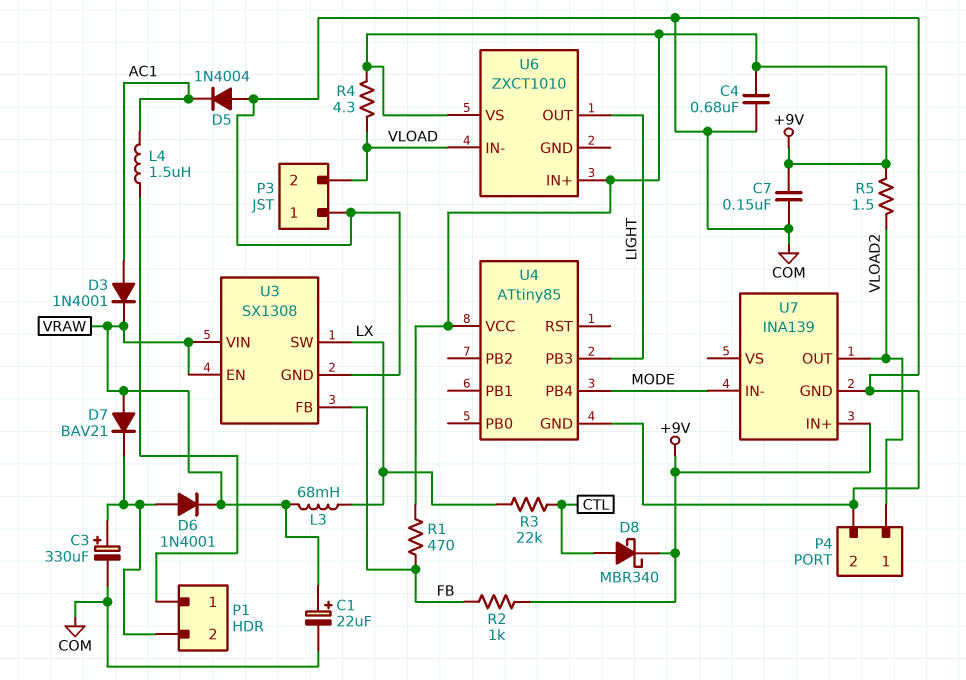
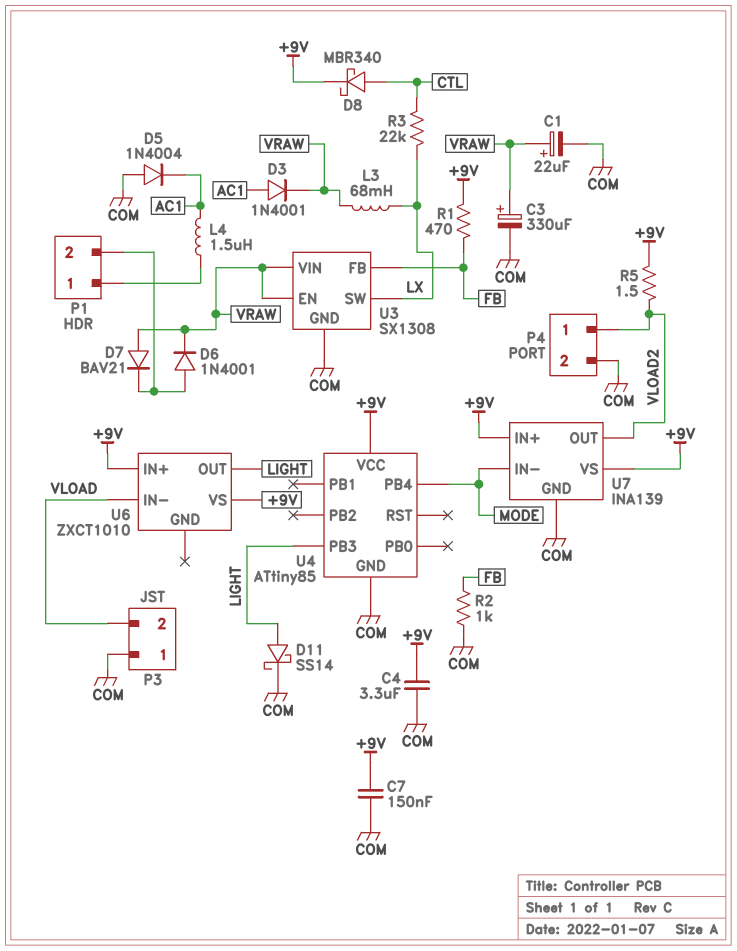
C3: 330uF (plus P1/2, minus COM) -> 330uF (plus VRAW, minus COM)
C4: 680nF (+9V, COM) -> 3.3uF (+9V, COM)
D11: none -> schottky SS14 (A LIGHT, K COM)
R2: 1k (+9V, FB) -> 1k (COM, FB)
R4: 4.3 (+9V, VLOAD) -> none
U7 pin VS: none -> +9V

